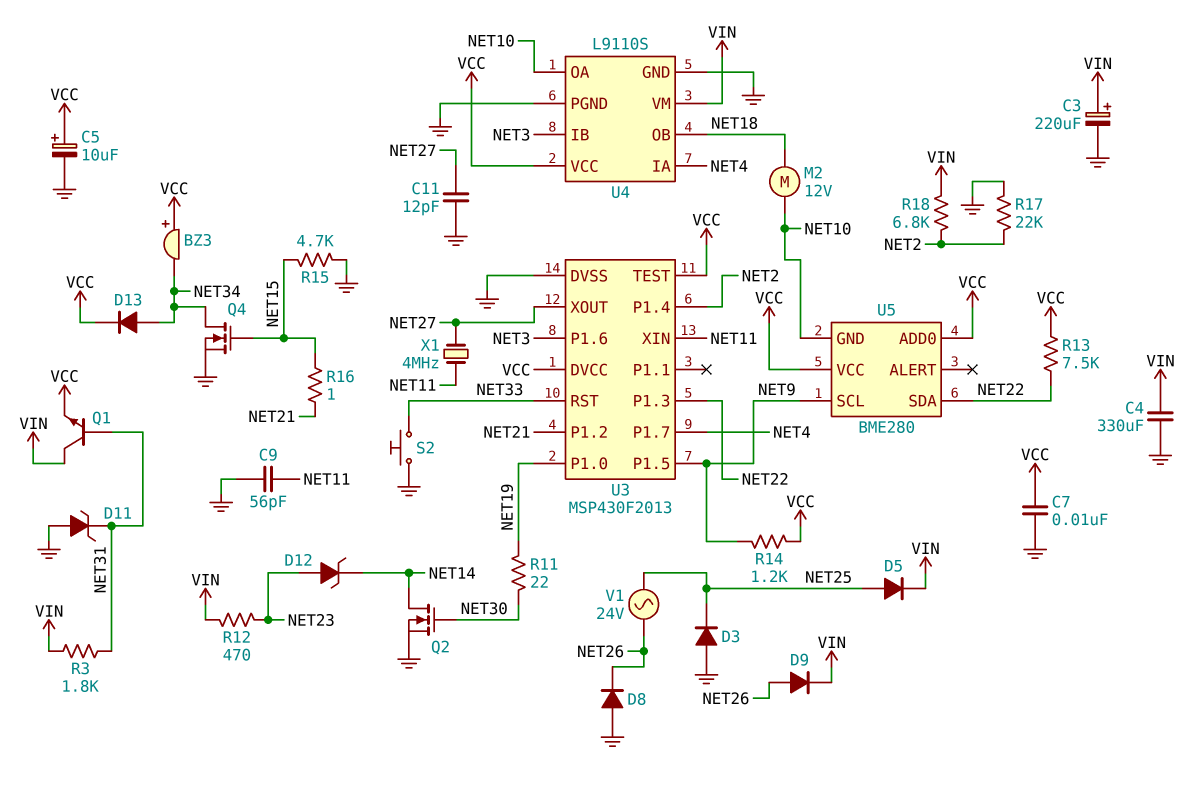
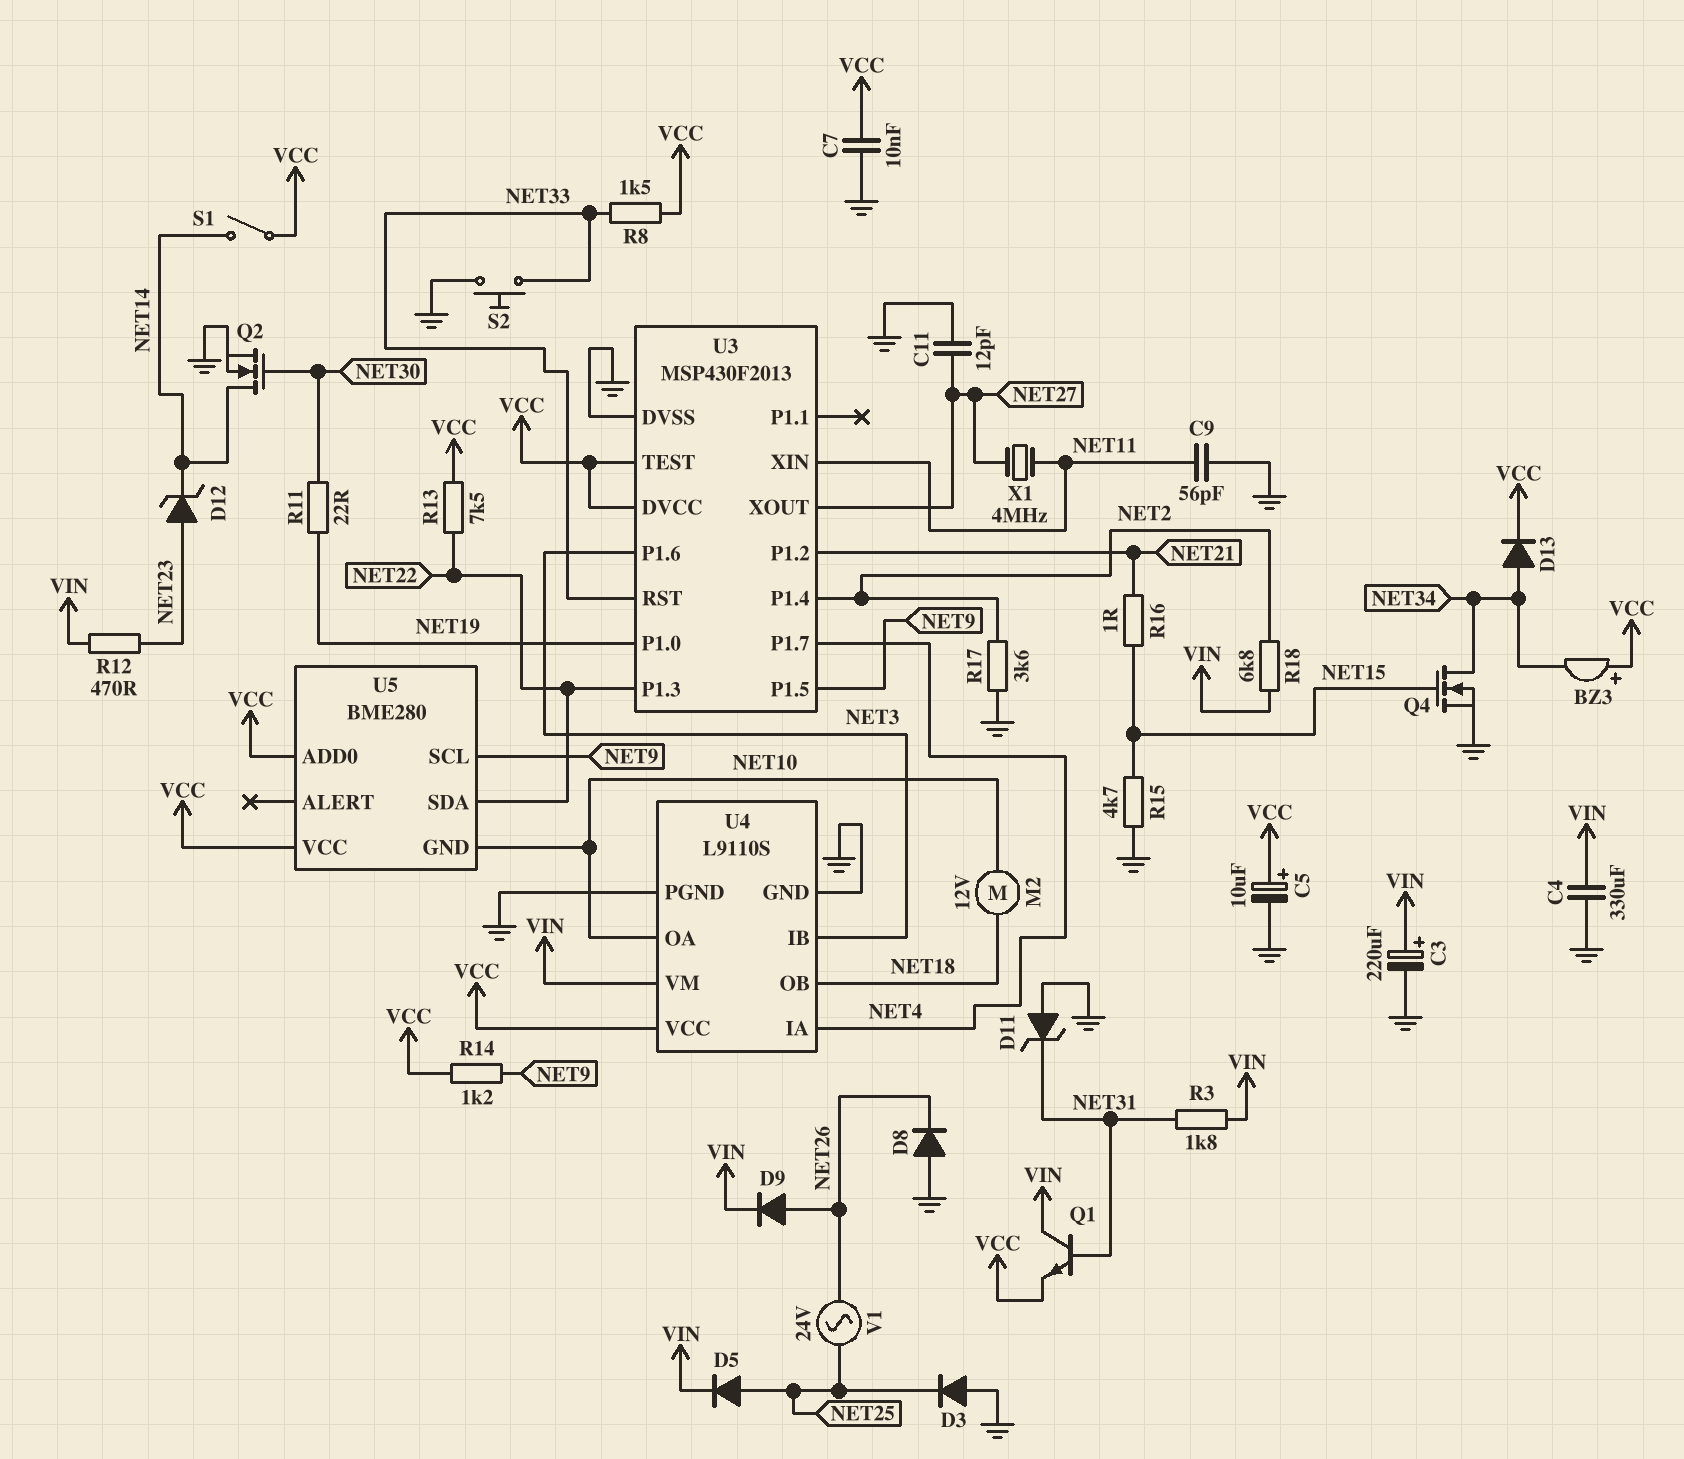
R8: none -> 1.5k (NET33, VCC)
R17: 22k (GND, NET2) -> 3.6k (GND, NET2)
S1: none -> switch (NET14, VCC)

